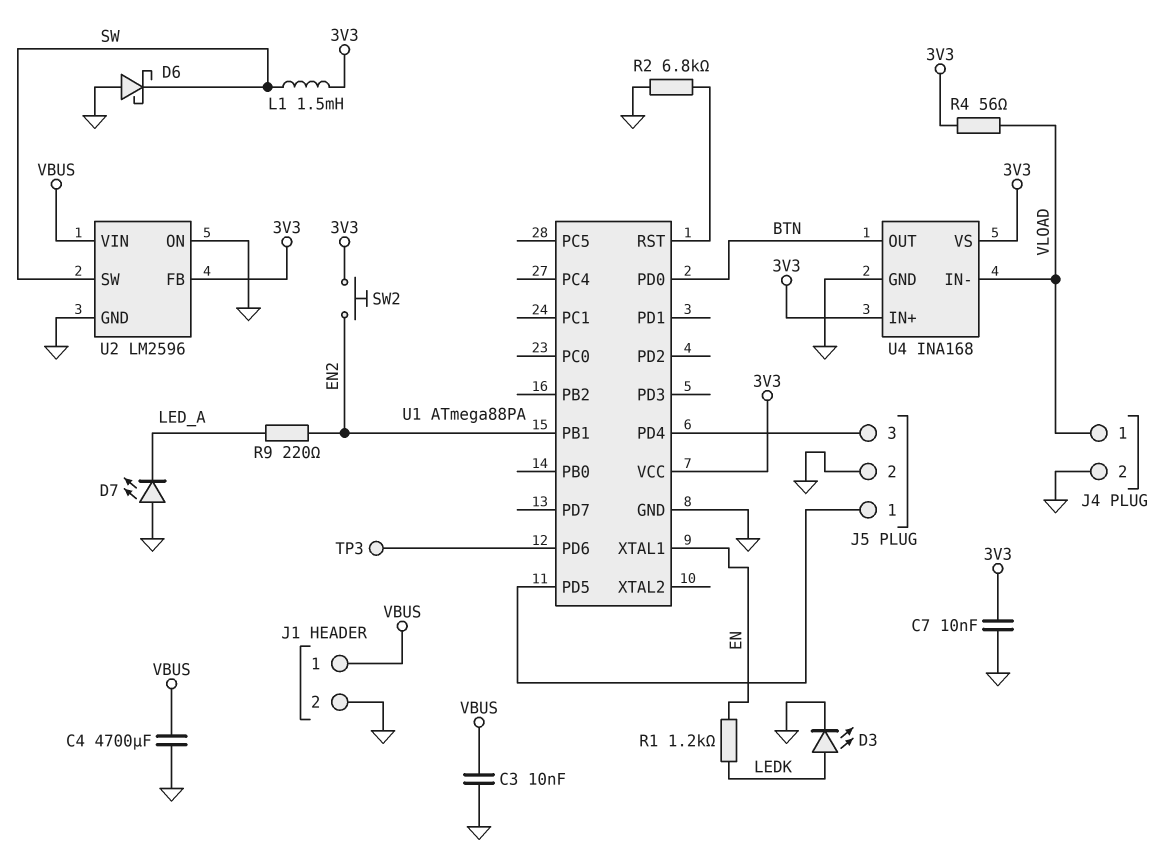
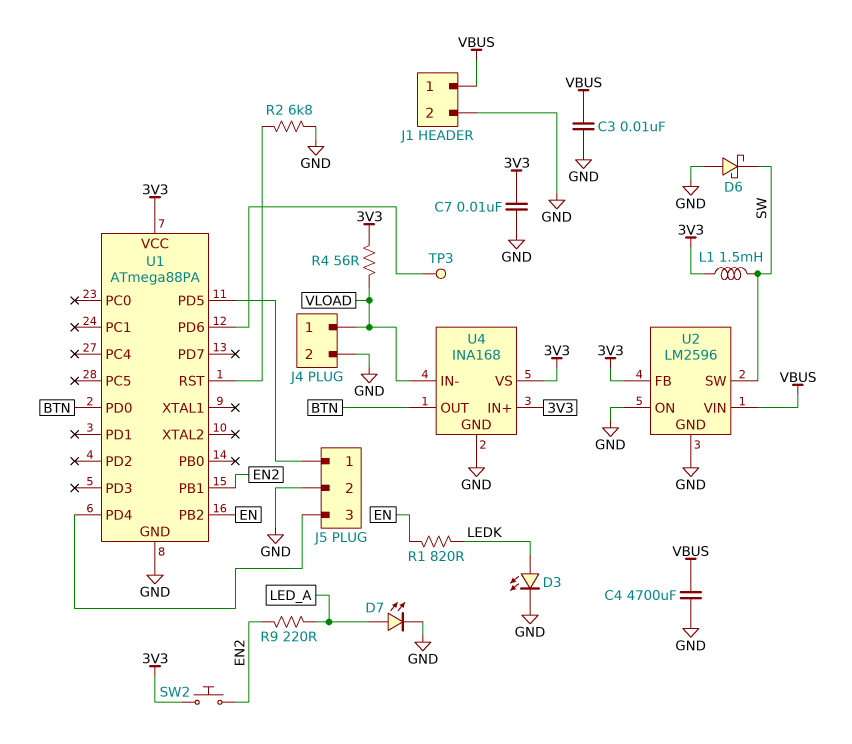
D7: LED (A GND, K LED_A) -> LED (A LED_A, K GND)
R1: 1.2k (EN, LEDK) -> 820 (EN, LEDK)
U1 pin PB2: none -> EN
U1 pin XTAL1: EN -> none

